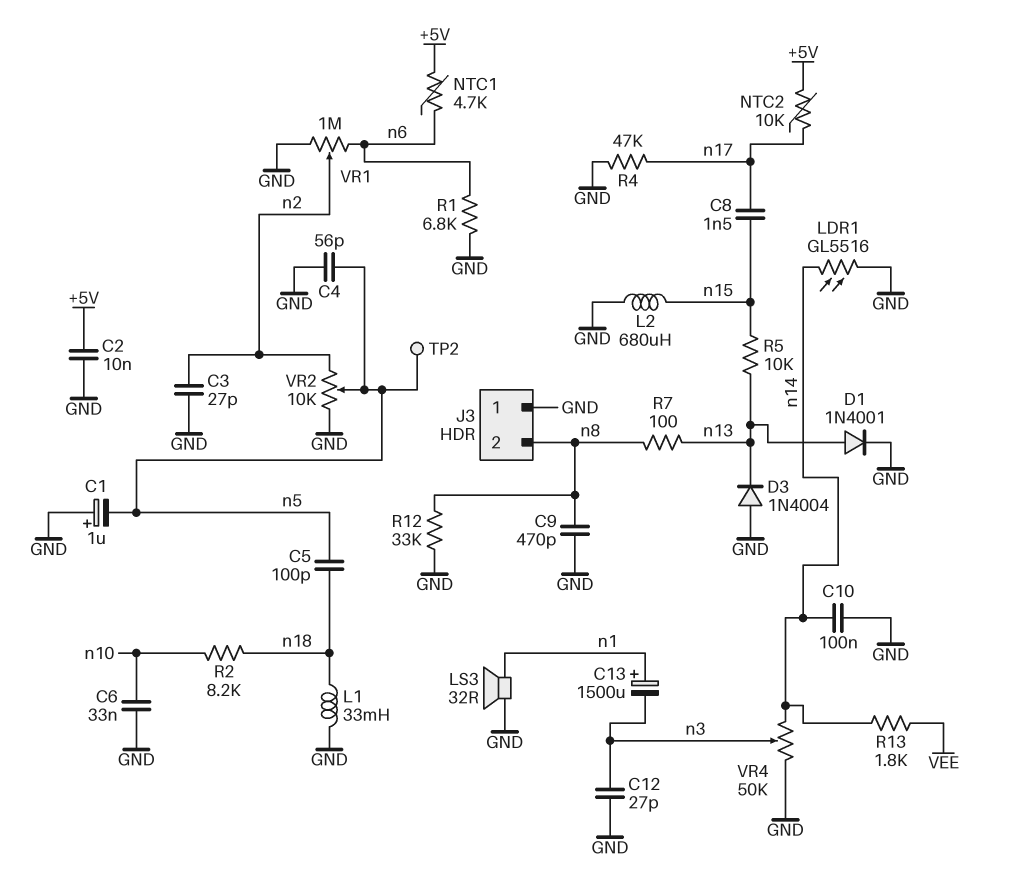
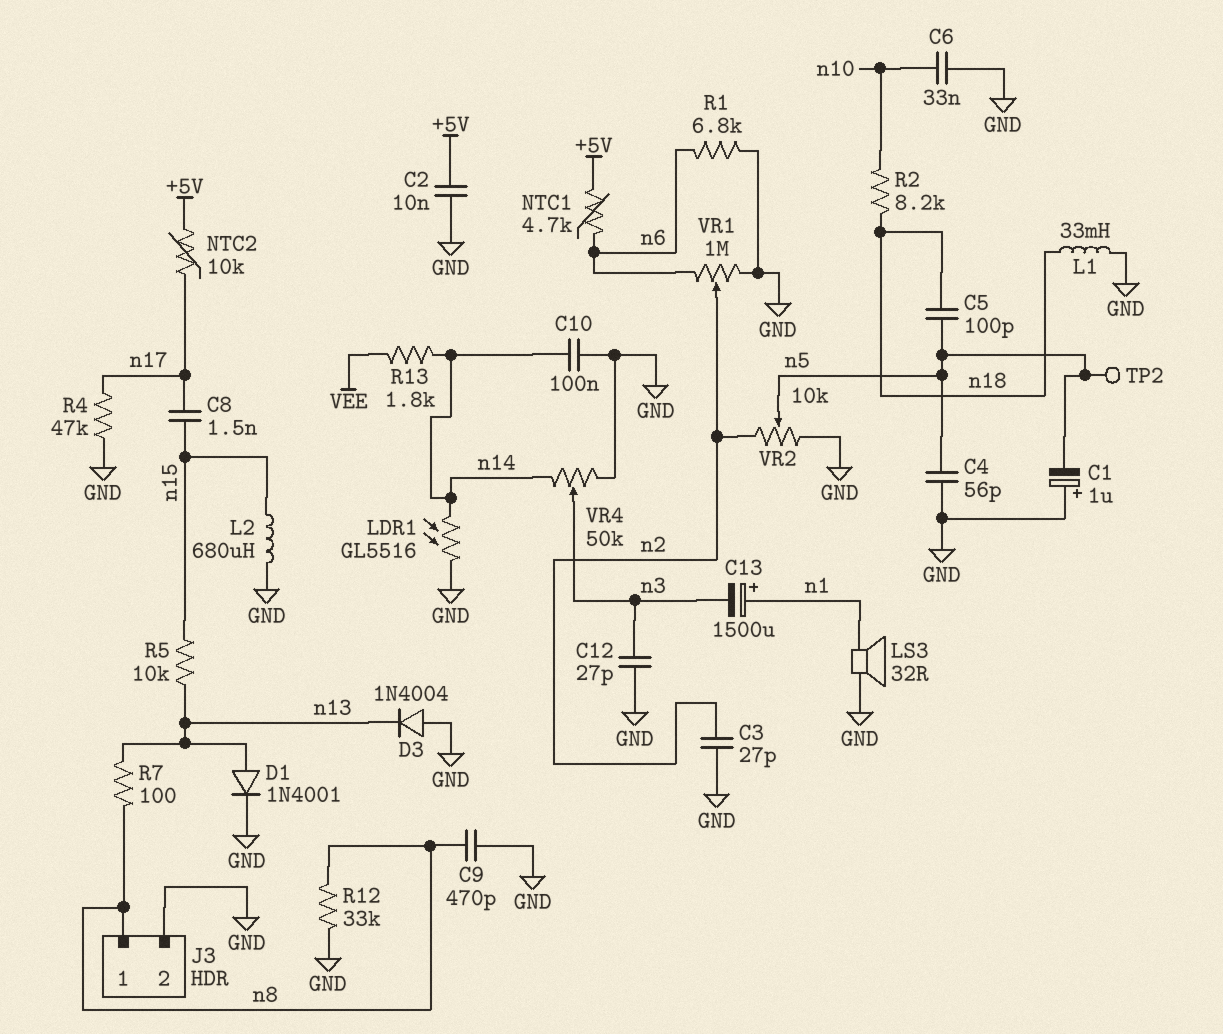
J3 pin 1: GND -> n8
J3 pin 2: n8 -> GND

